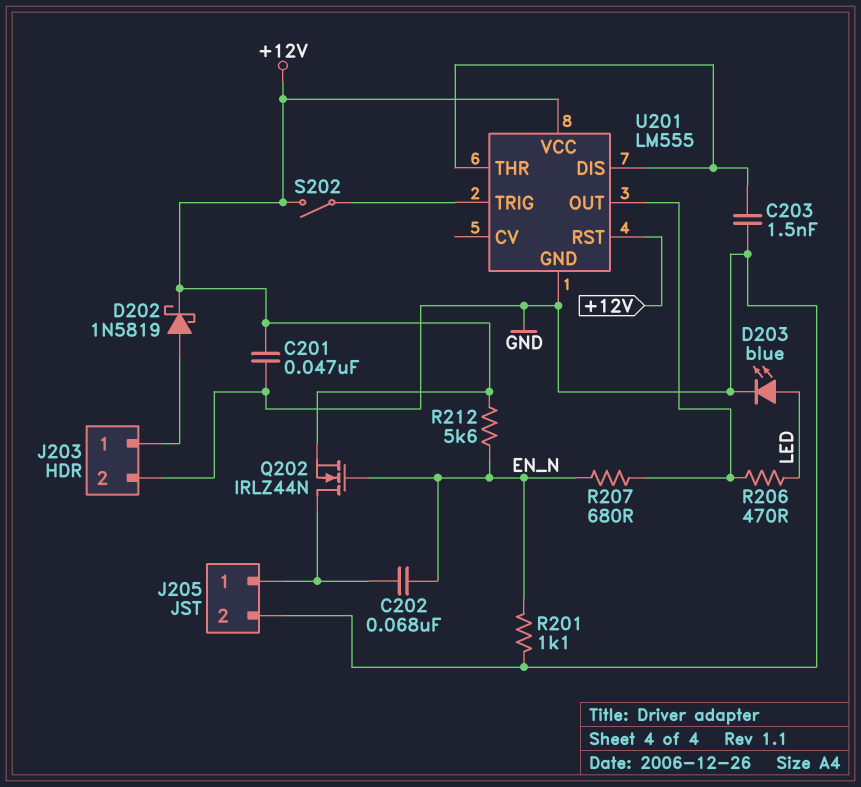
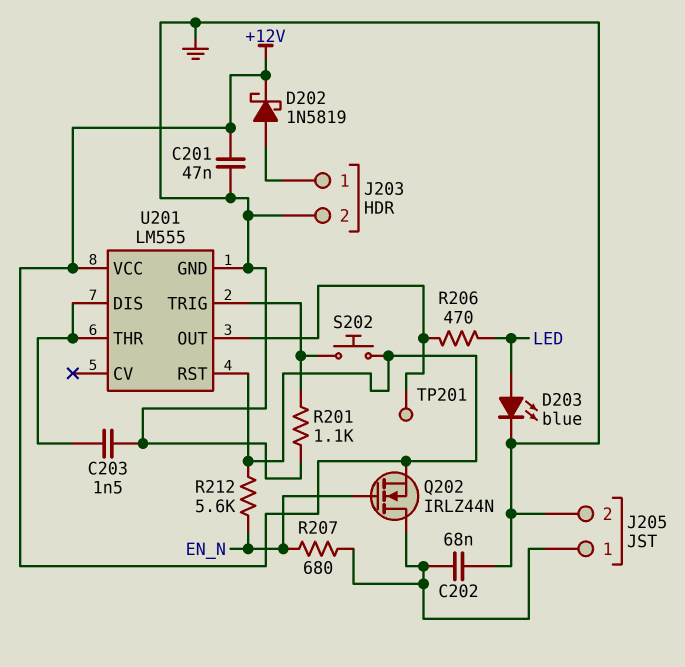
C202: 68nF (EN_N, J205/1) -> 68nF (GND, J205/1)
R201: 1.1k (EN_N, GND) -> 1.1k (GND, U201/TRIG)
R207: 680 (EN_N, U201/OUT) -> 680 (EN_N, J205/1)
S202: switch (+12V, U201/TRIG) -> button (+12V, U201/TRIG)
TP201: none -> test point (U201/OUT)

